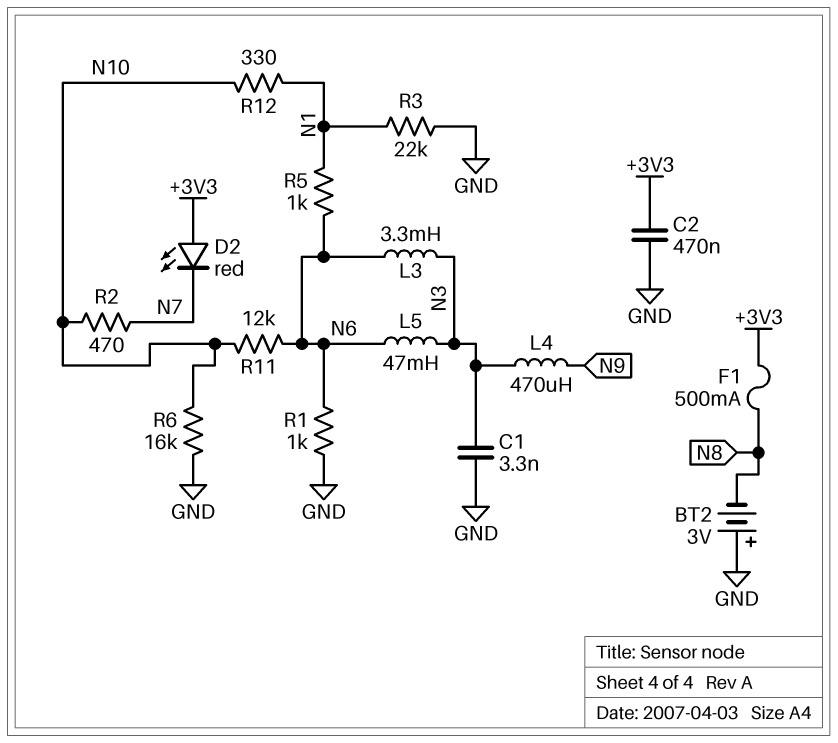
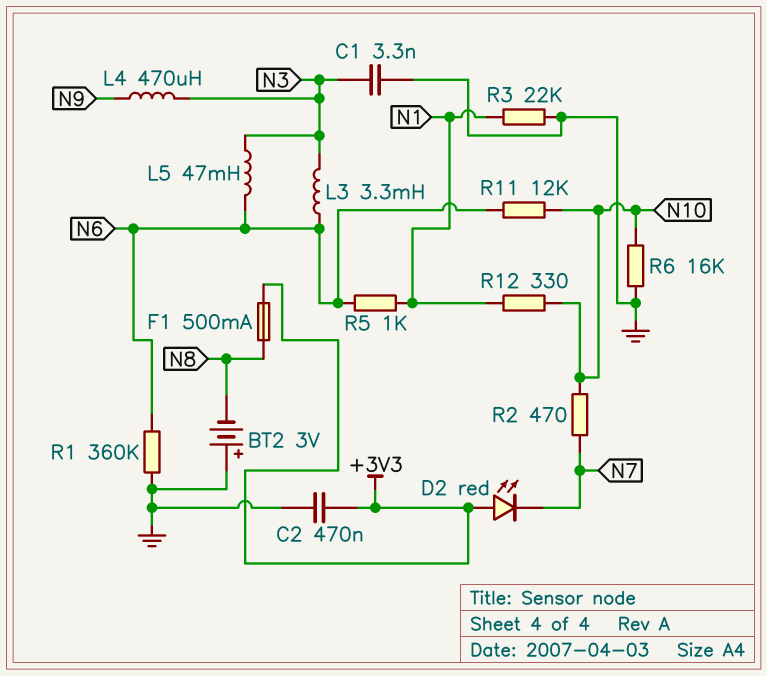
R1: 1k (GND, N6) -> 360k (GND, N6)

